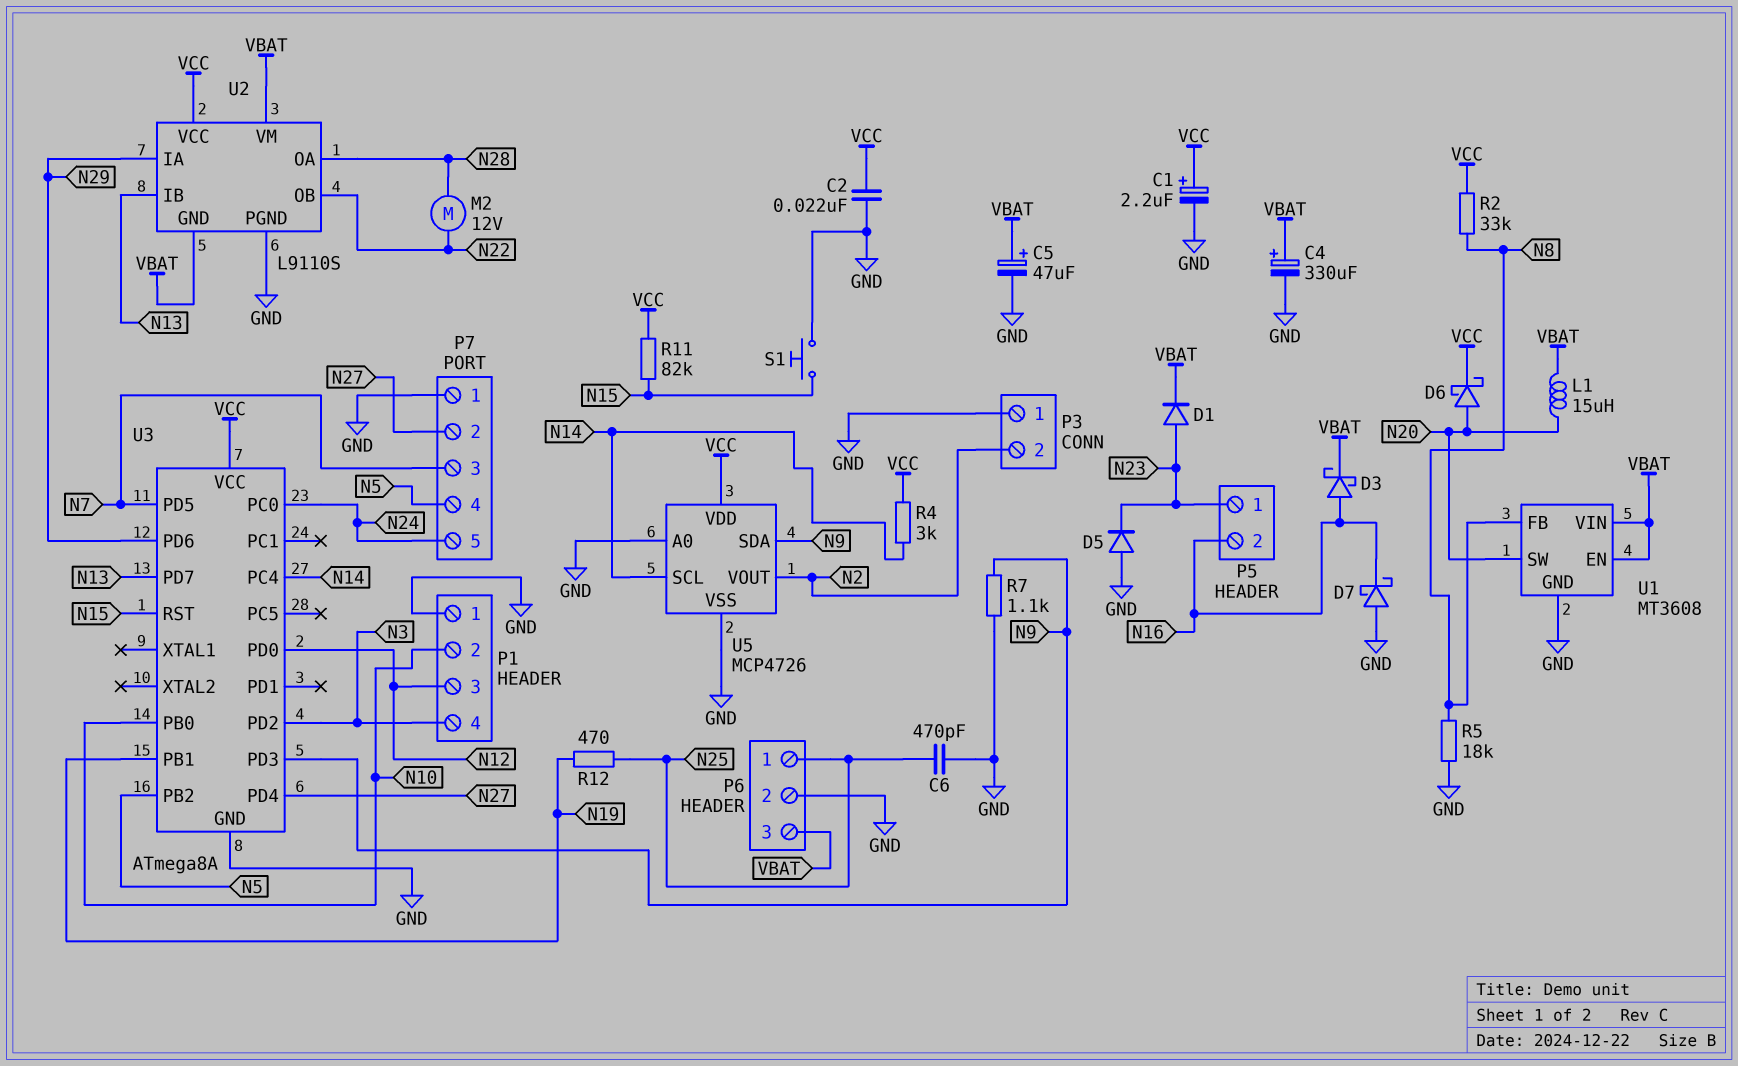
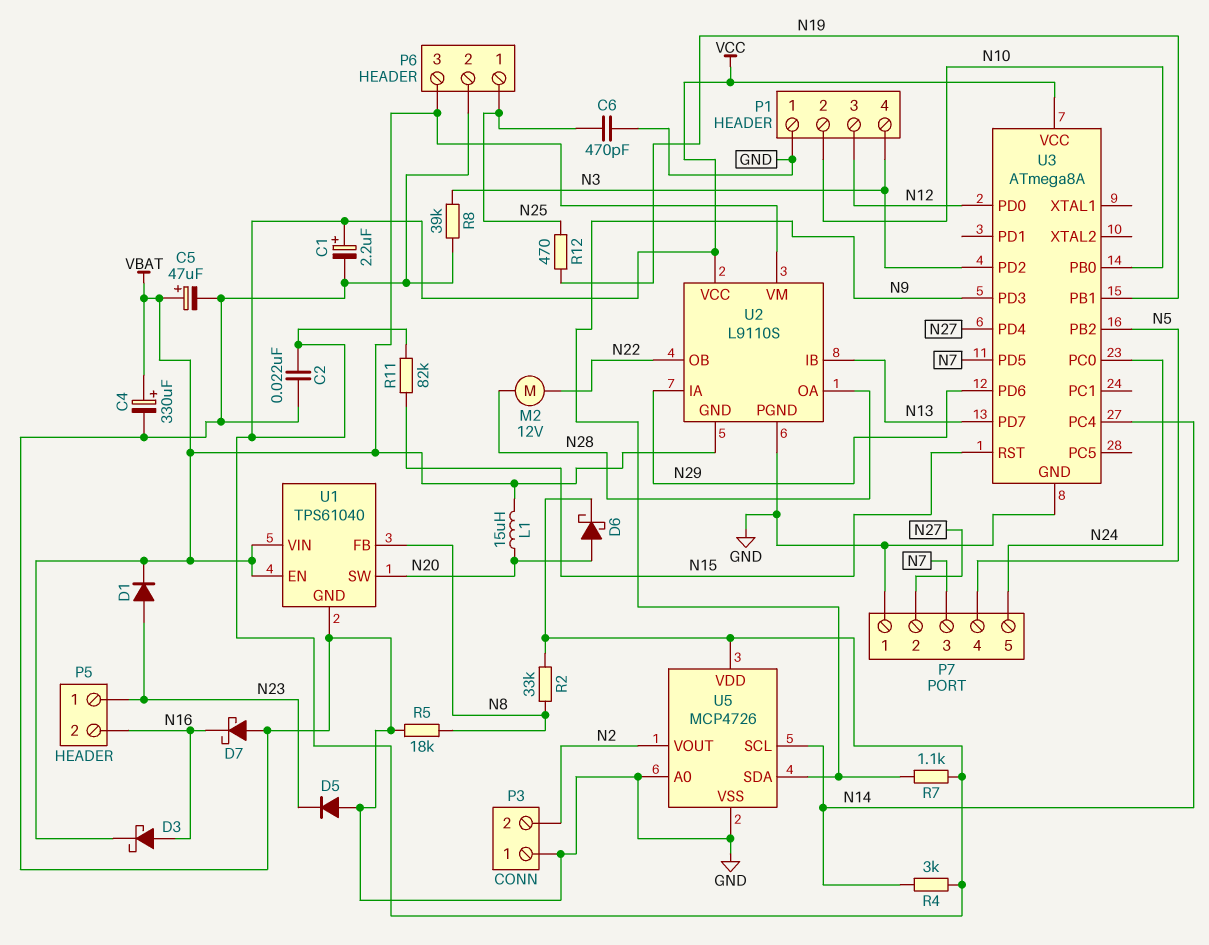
R7: 1.1k (GND, N9) -> 1.1k (N9, VCC)
R8: none -> 39k (GND, N3)
S1: button (GND, N15) -> none
U1: MT3608 -> TPS61040

